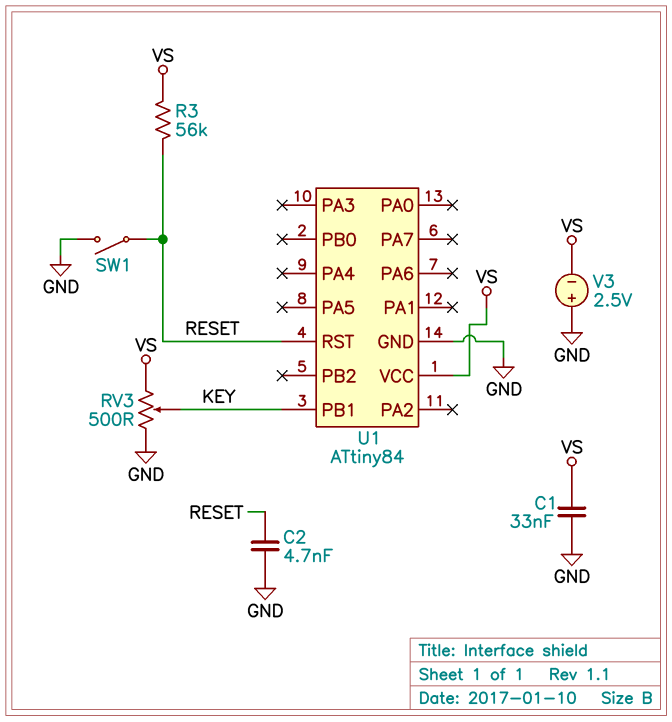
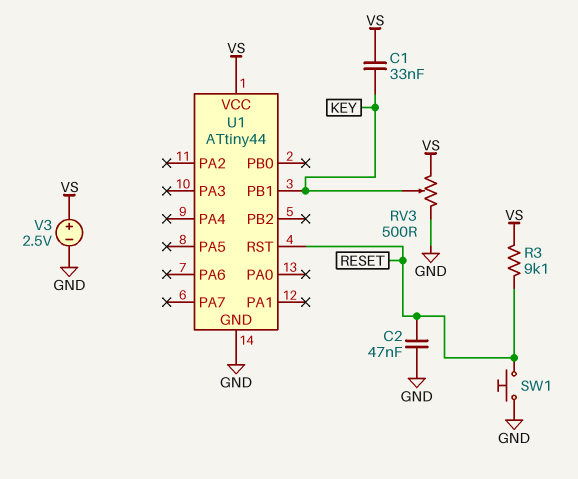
C1: 33nF (GND, VS) -> 33nF (KEY, VS)
C2: 4.7nF (GND, RESET) -> 47nF (GND, RESET)
R3: 56k (RESET, VS) -> 9.1k (RESET, VS)
SW1: switch (GND, RESET) -> button (GND, RESET)
U1: ATtiny84 -> ATtiny44
V3: 2.5V (plus GND, minus VS) -> 2.5V (plus VS, minus GND)

